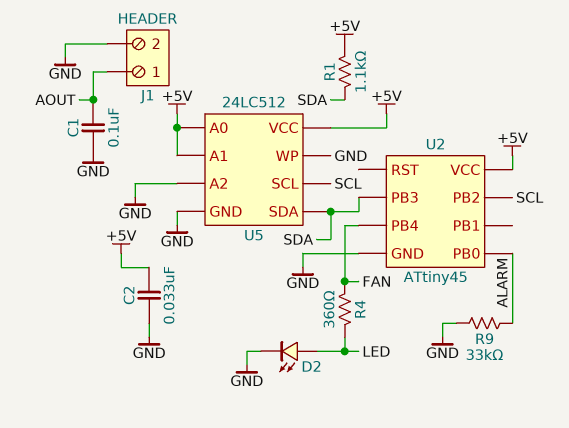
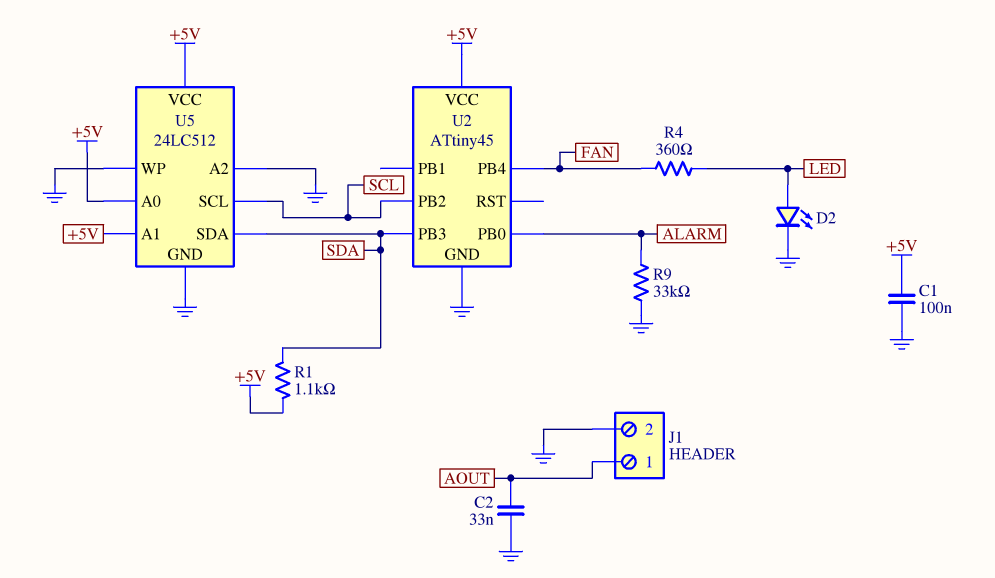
C1: 100nF (AOUT, GND) -> 100nF (+5V, GND)
C2: 33nF (+5V, GND) -> 33nF (AOUT, GND)

